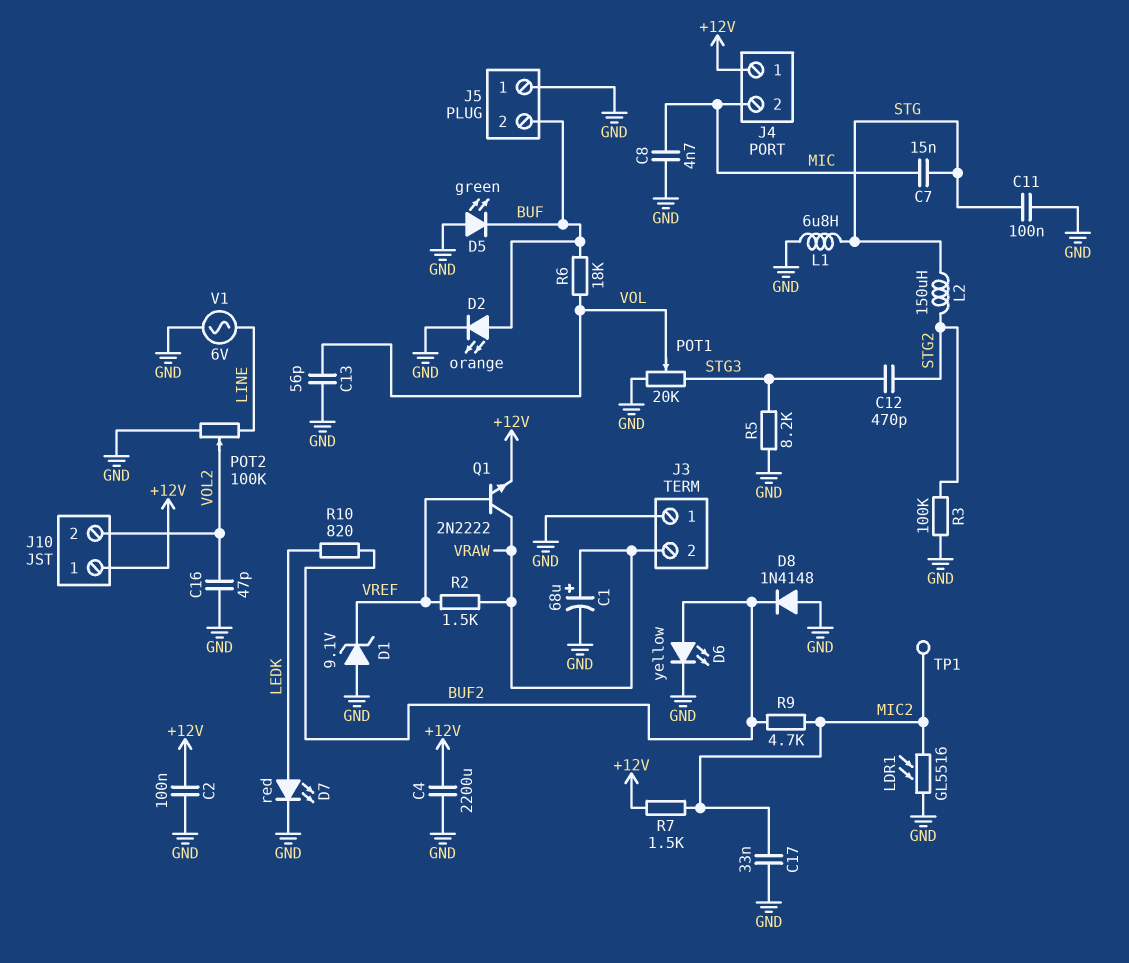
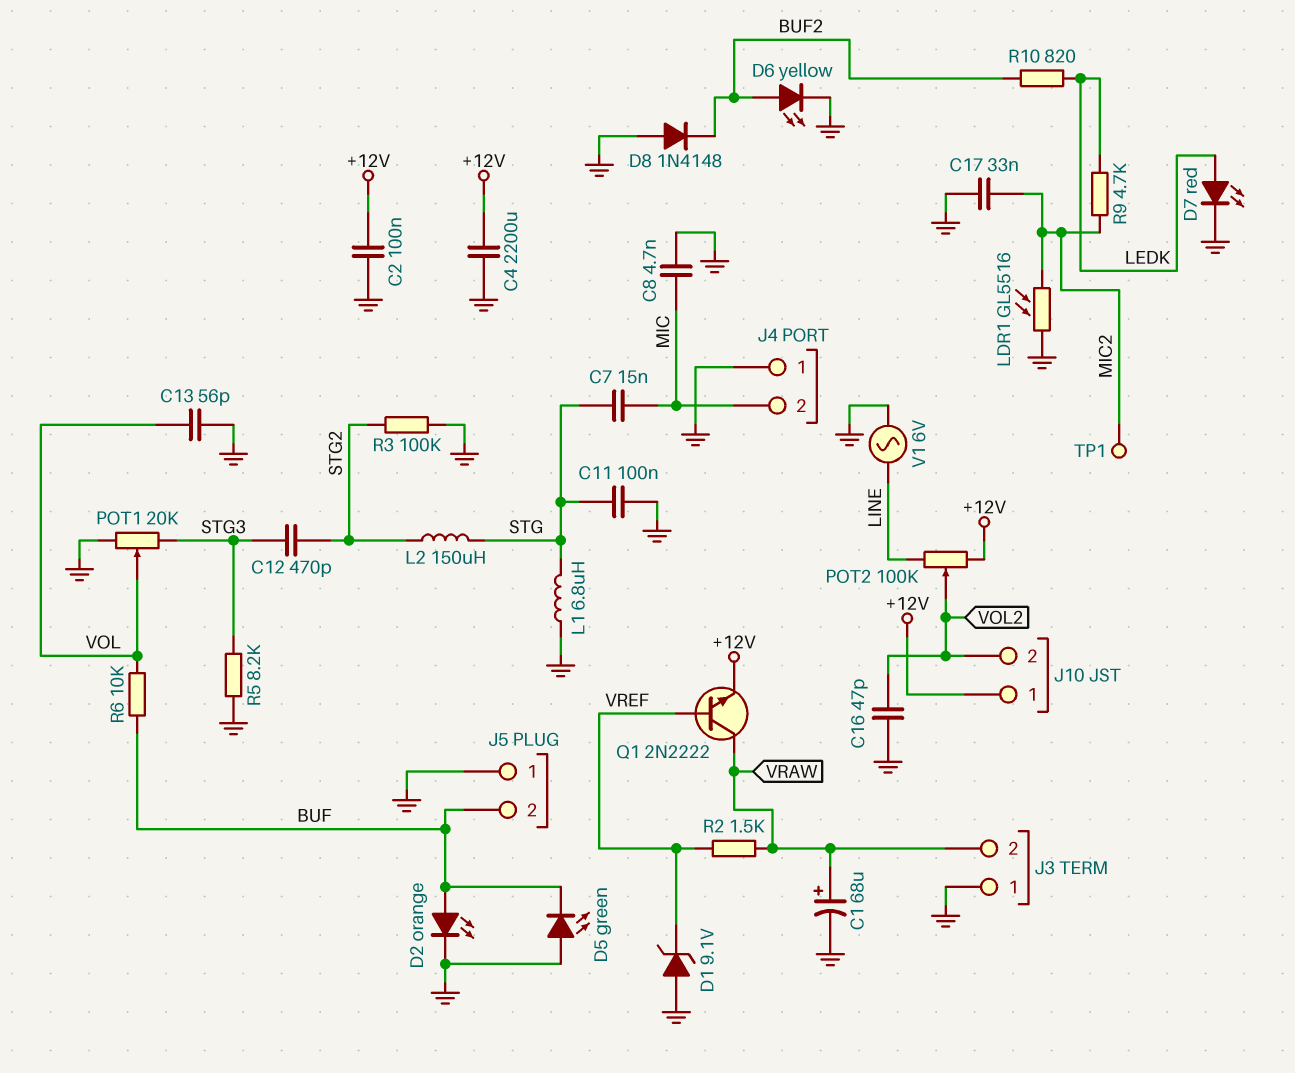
J4 pin 1: +12V -> GND
POT2: 100k (GND, LINE, wiper VOL2) -> 100k (+12V, LINE, wiper VOL2)
R6: 18k (BUF, VOL) -> 10k (BUF, VOL)
R7: 1.5k (+12V, MIC2) -> none
R9: 4.7k (BUF2, MIC2) -> 4.7k (LEDK, MIC2)

